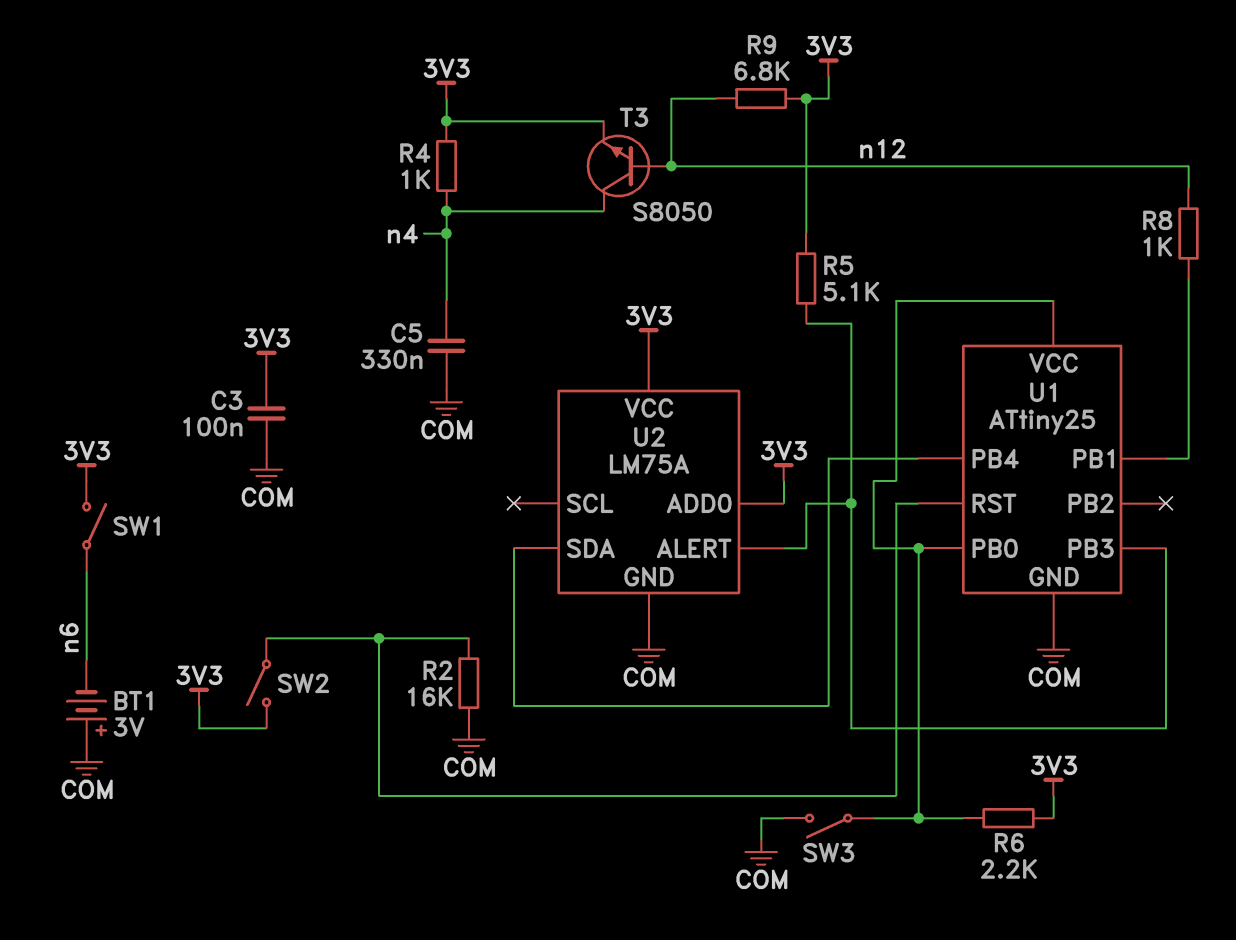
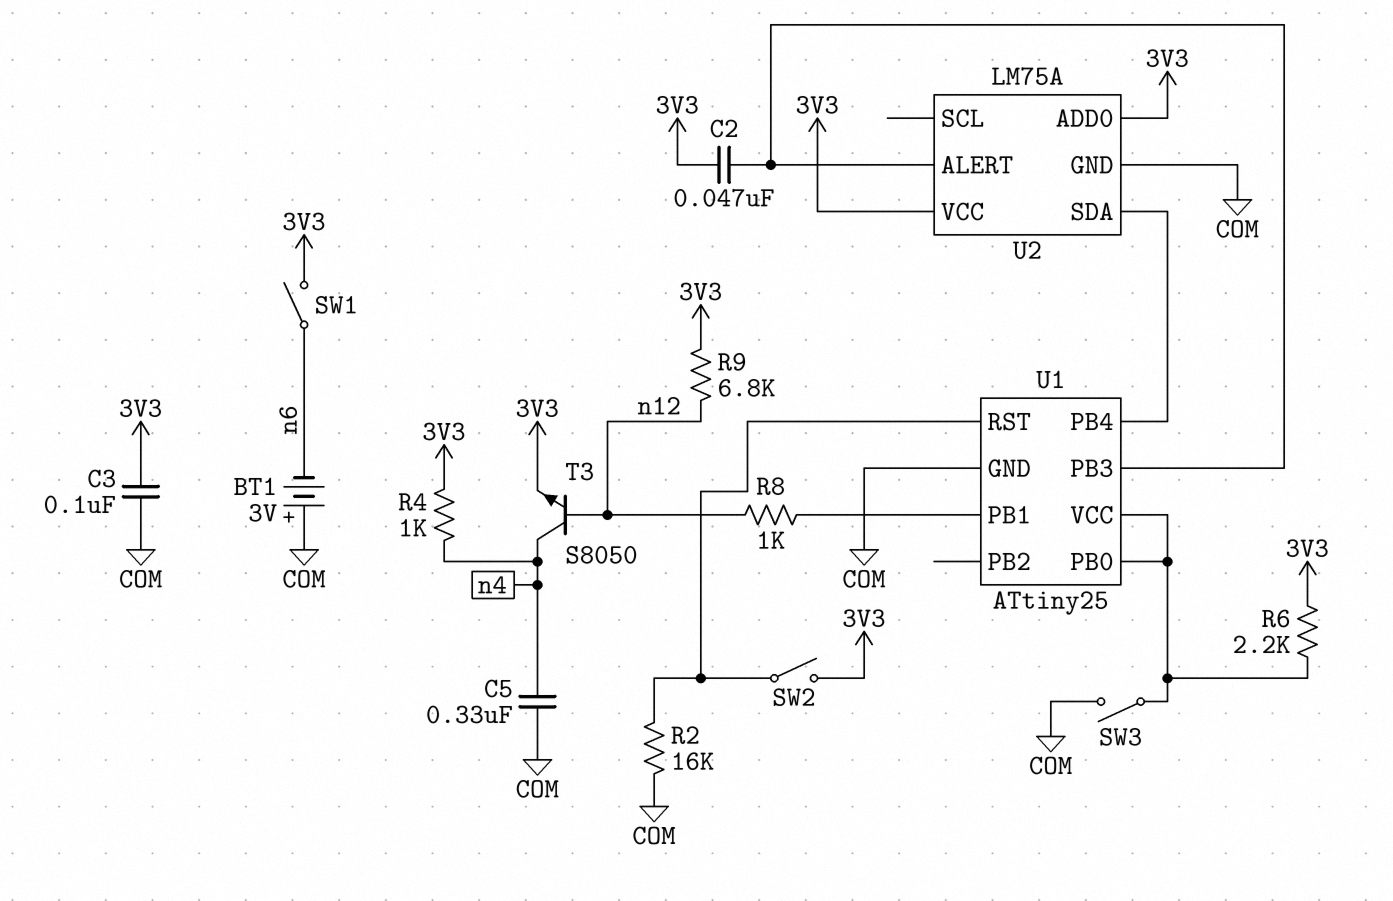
C2: none -> 47nF (3V3, U1/PB3)
R5: 5.1k (3V3, U1/PB3) -> none

